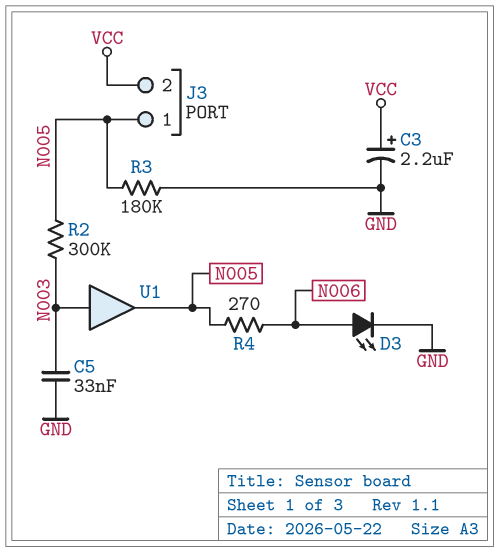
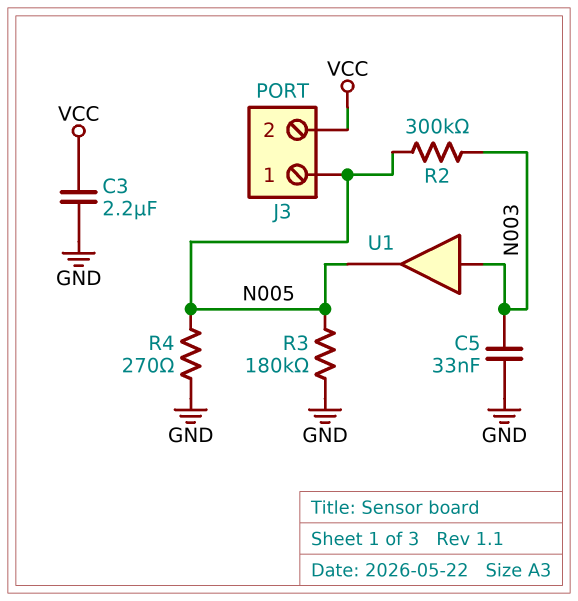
C3: 2.2uF (plus VCC, minus GND) -> 2.2uF (GND, VCC)
D3: LED (A N006, K GND) -> none
R4: 270 (N005, N006) -> 270 (GND, N005)

